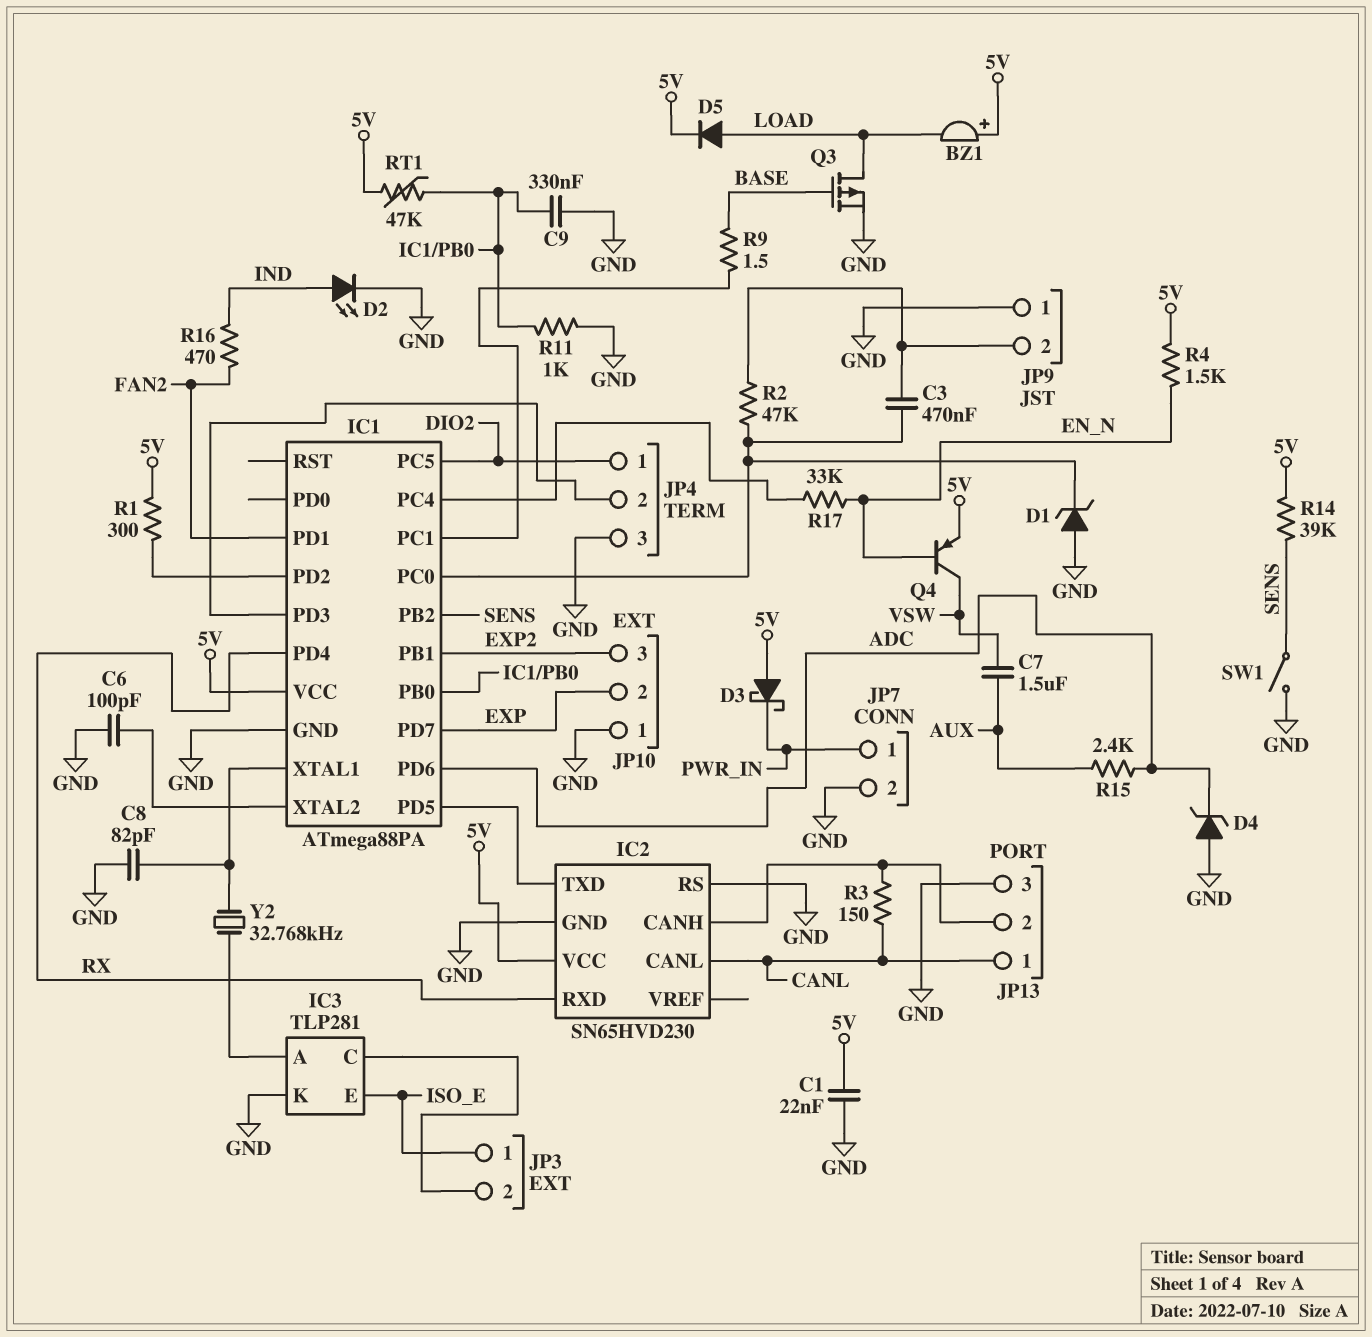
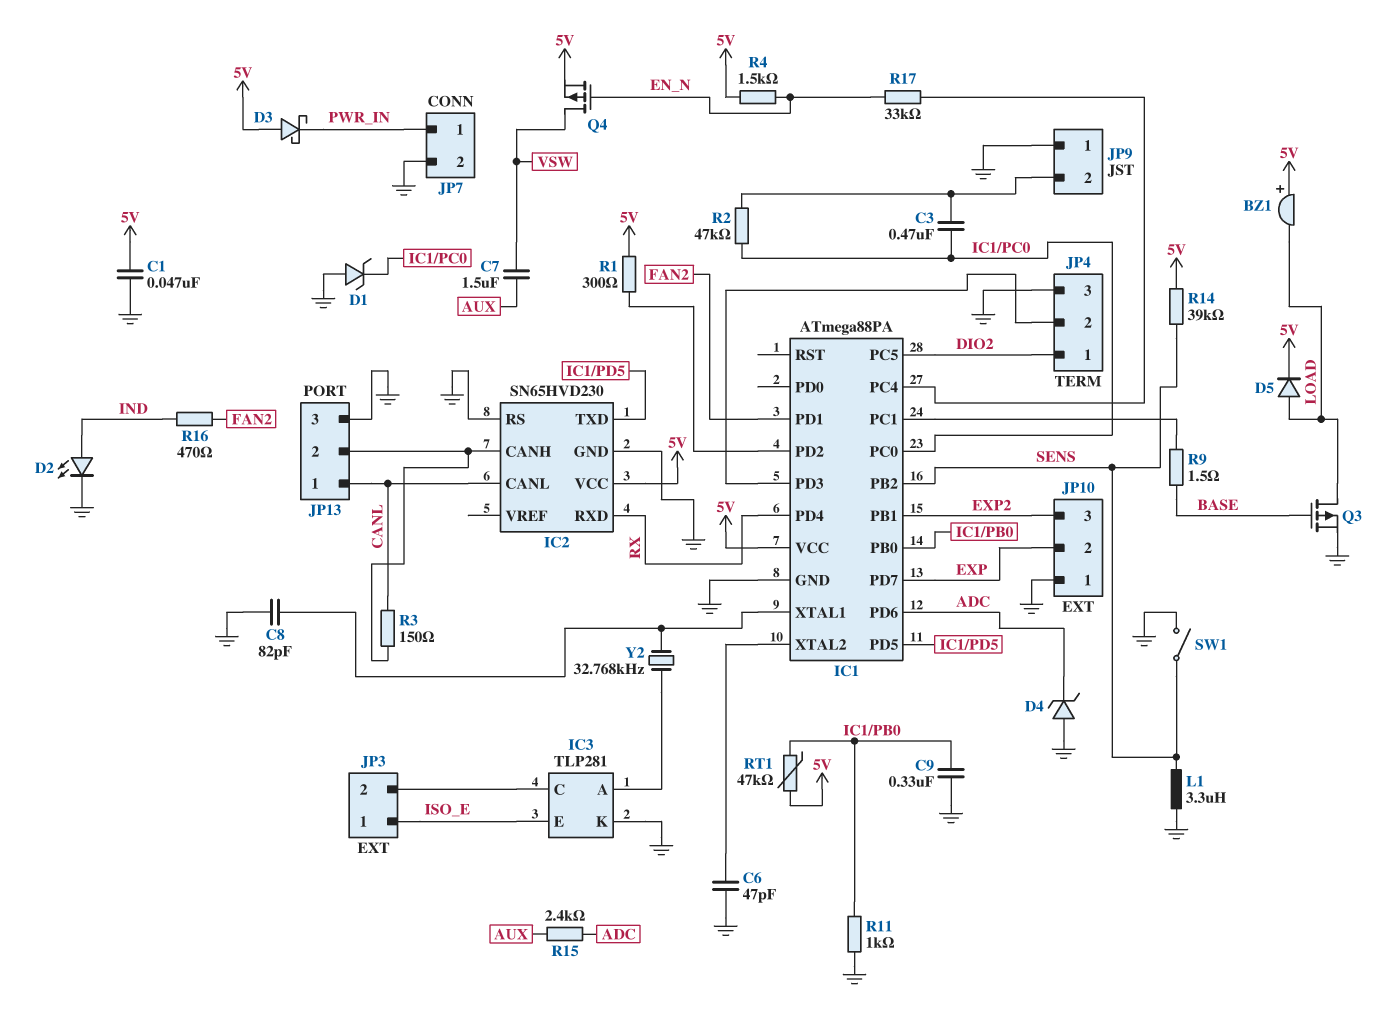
C1: 22nF (5V, GND) -> 47nF (5V, GND)
C6: 100pF (GND, IC1/XTAL2) -> 47pF (GND, IC1/XTAL2)
L1: none -> 3.3uH (GND, SENS)
Q4: PNP (B EN_N, C VSW, E 5V) -> PMOS (G EN_N, D VSW, S 5V)

